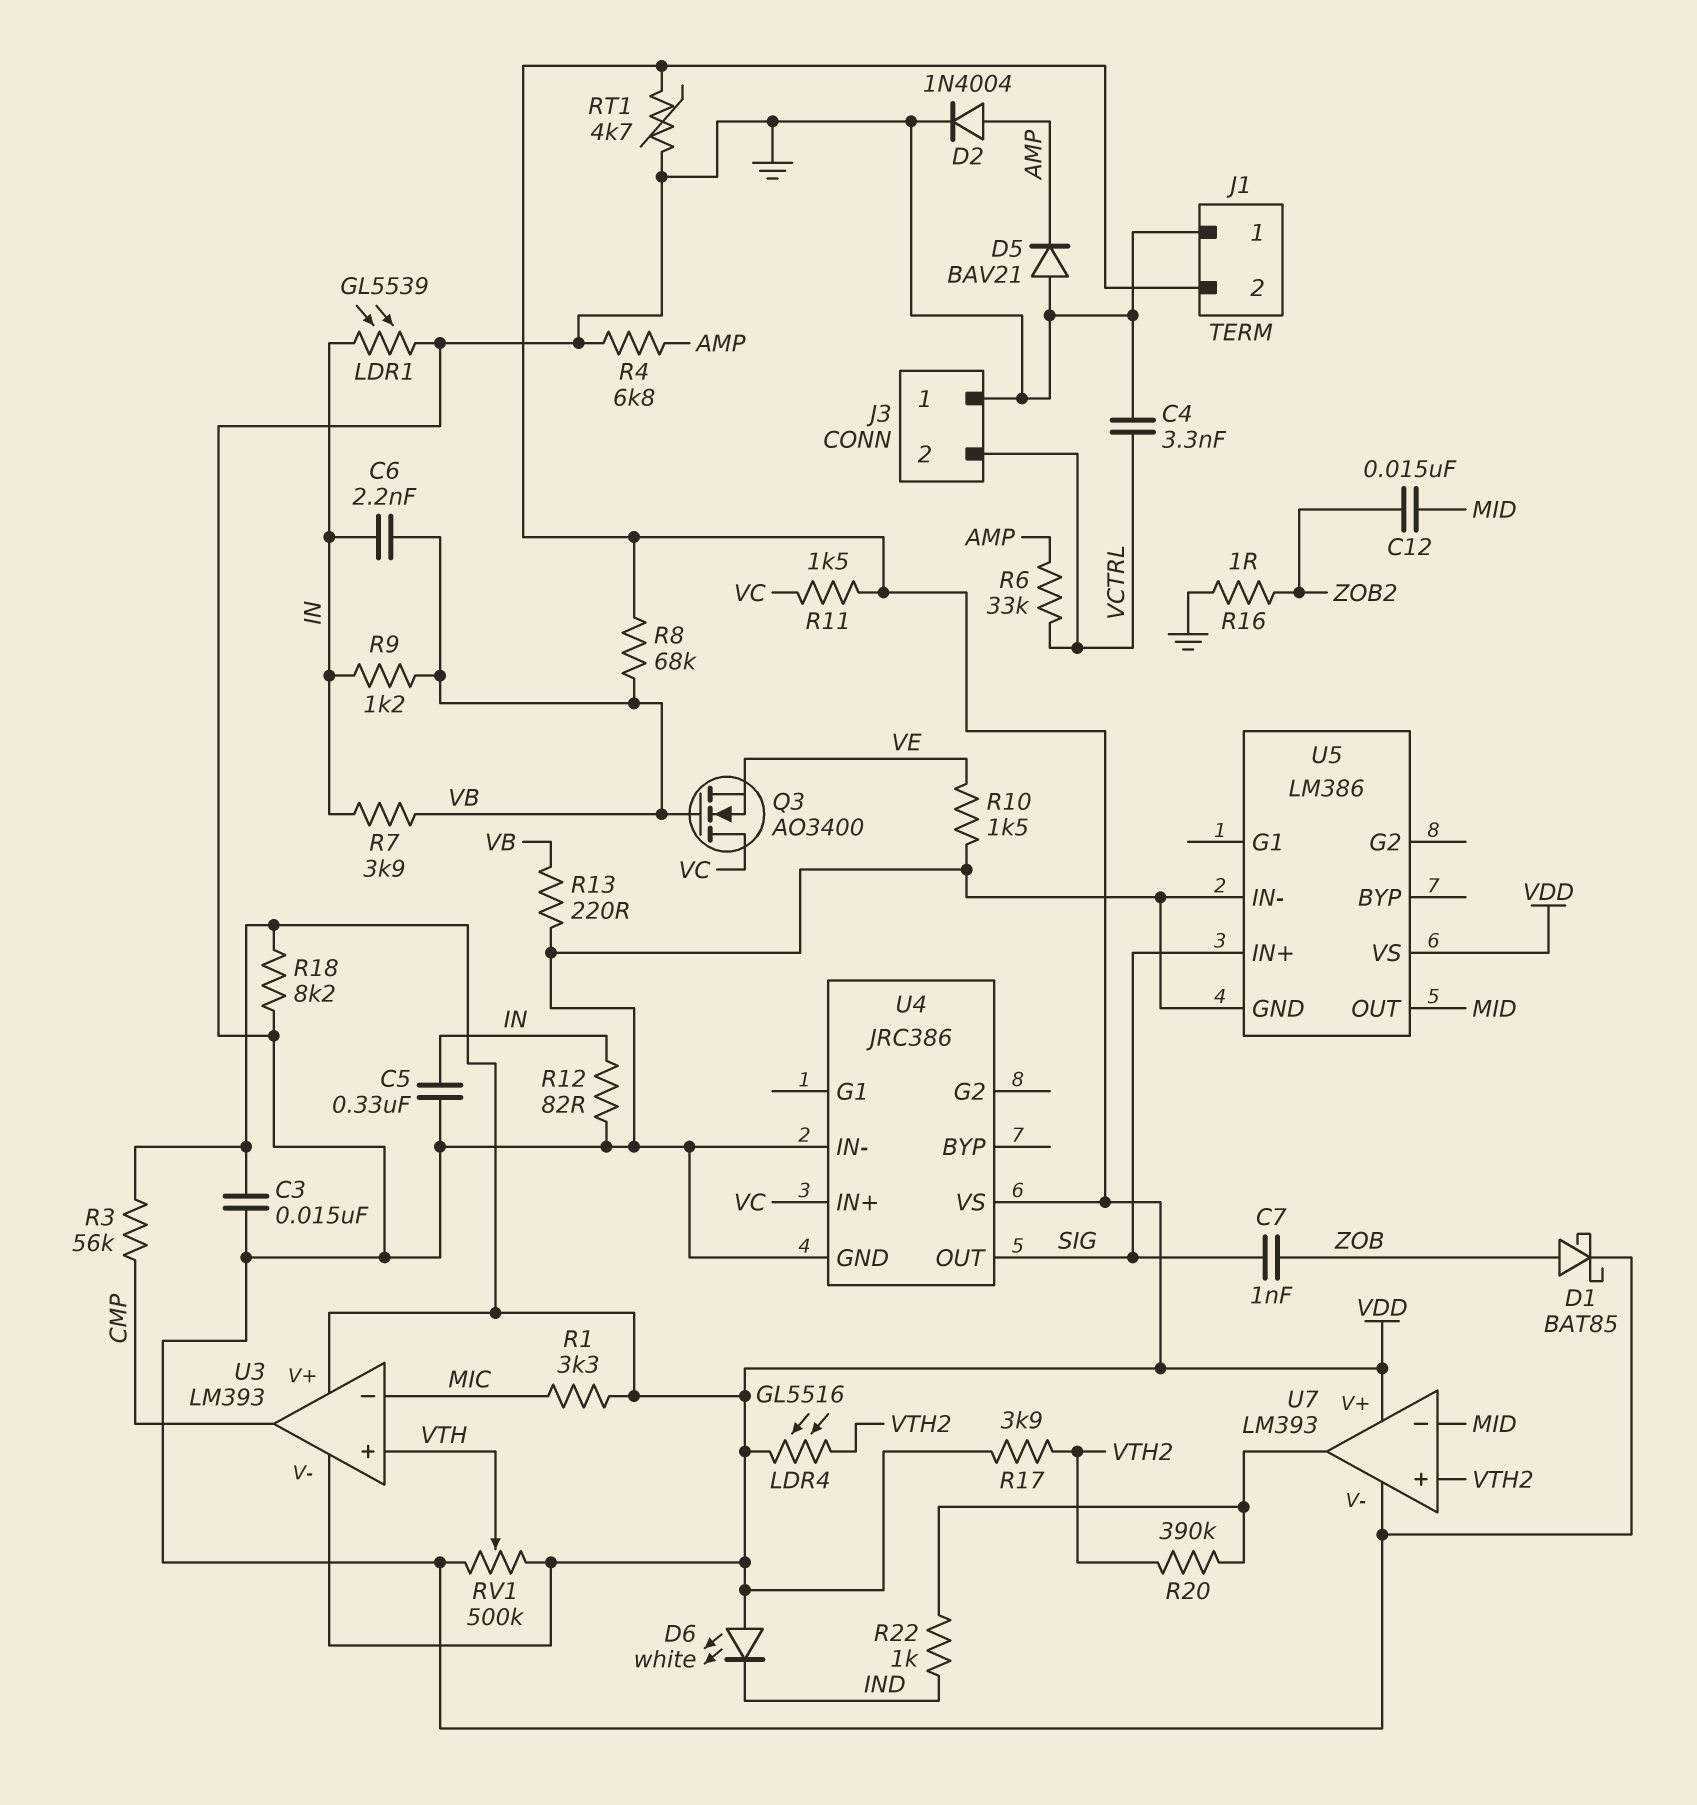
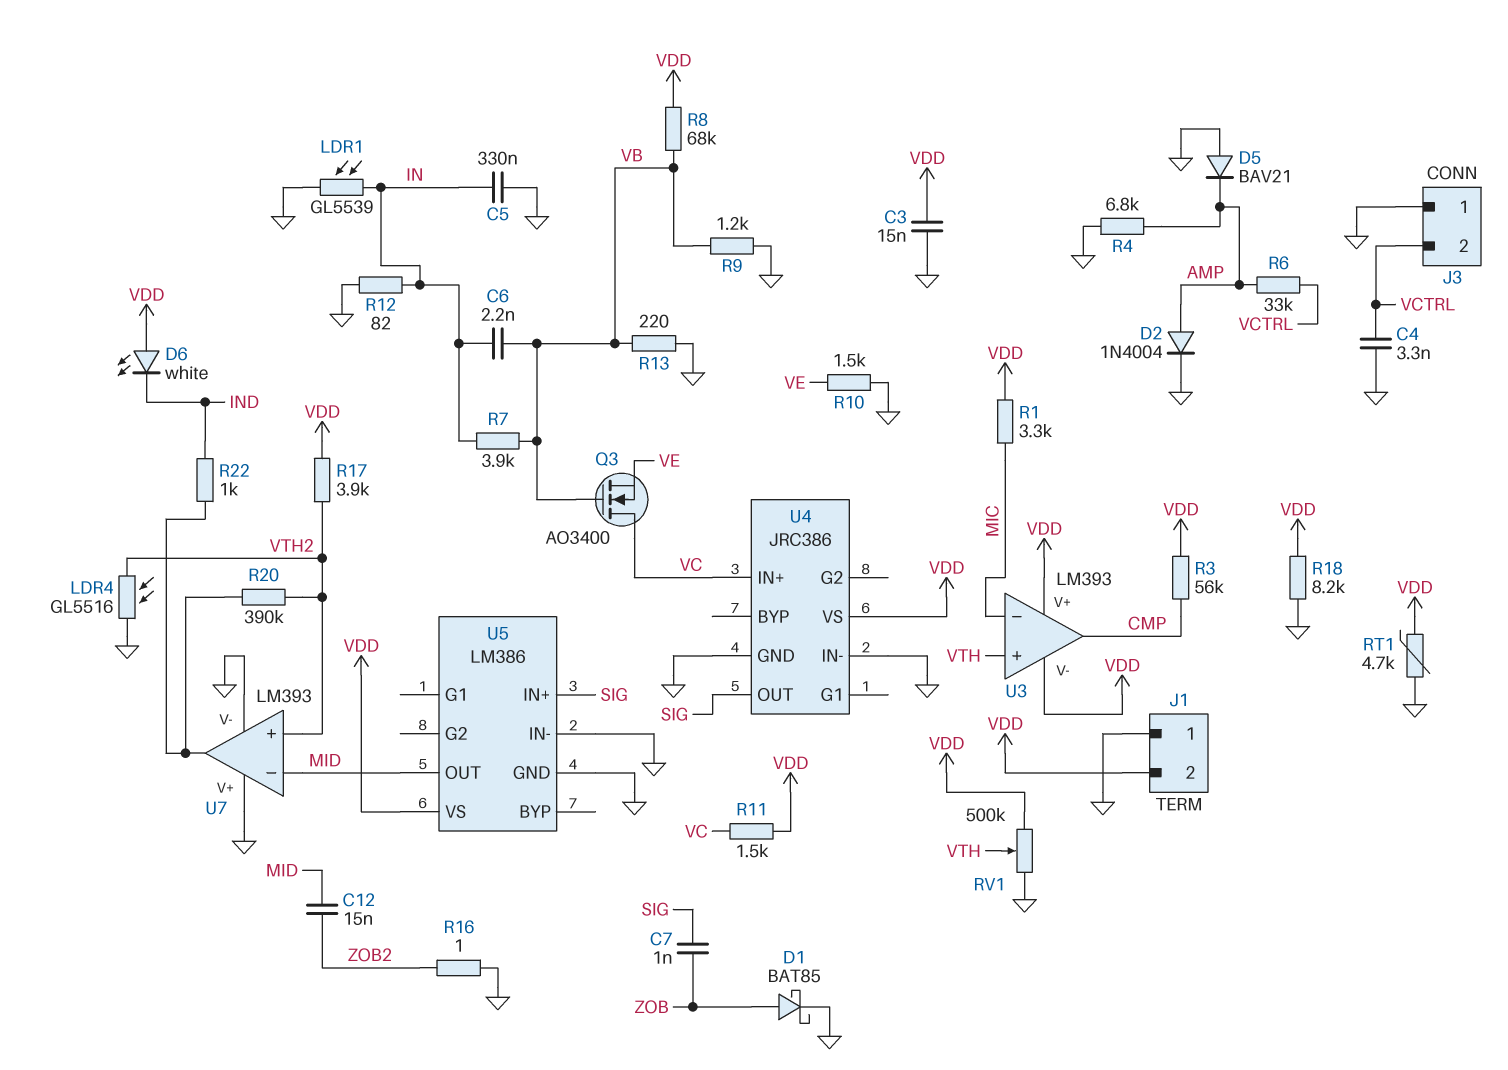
LDR4: GL5516 (VDD, VTH2) -> GL5516 (GND, VTH2)
R9: 1.2k (IN, VB) -> 1.2k (GND, VB)
U7 pin V+: VDD -> GND

